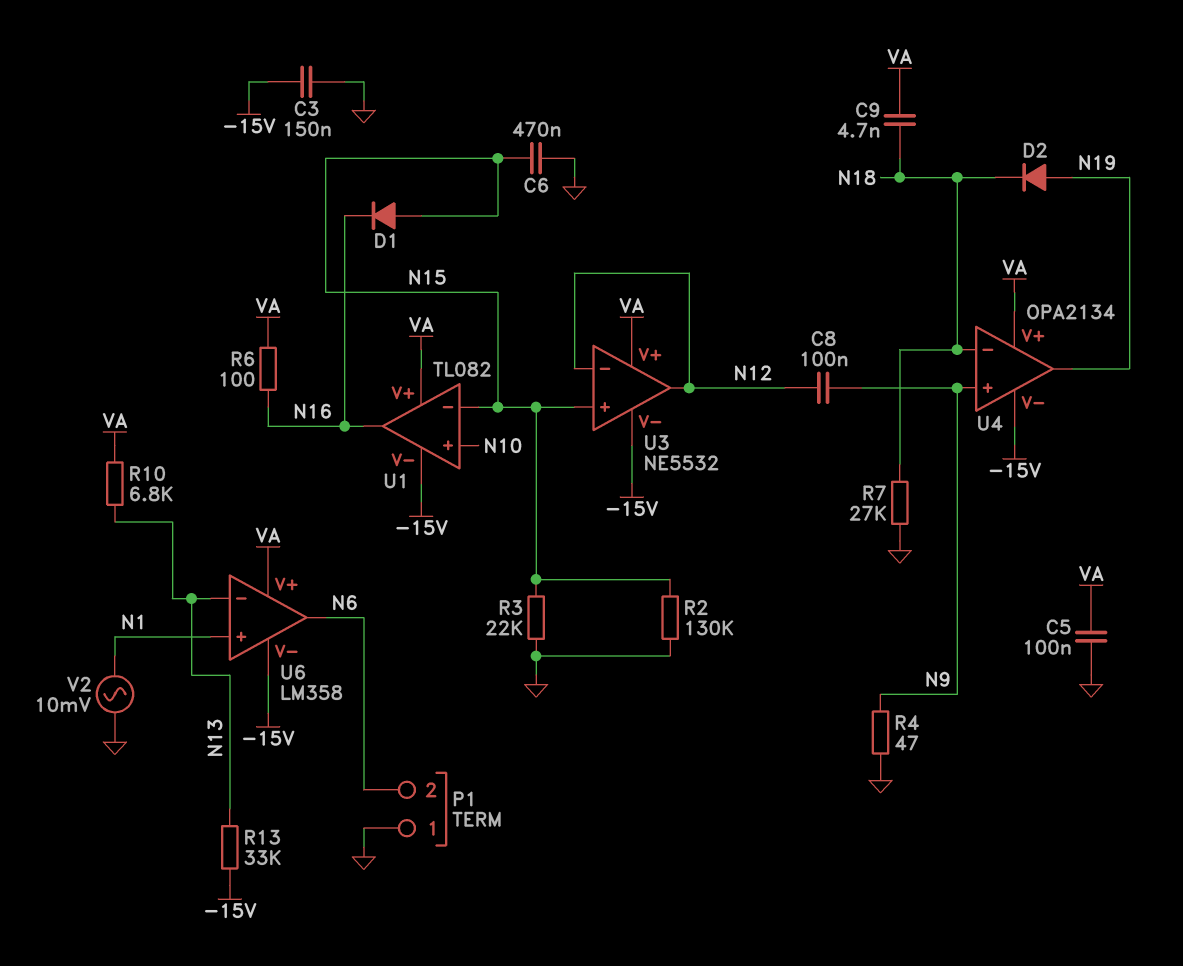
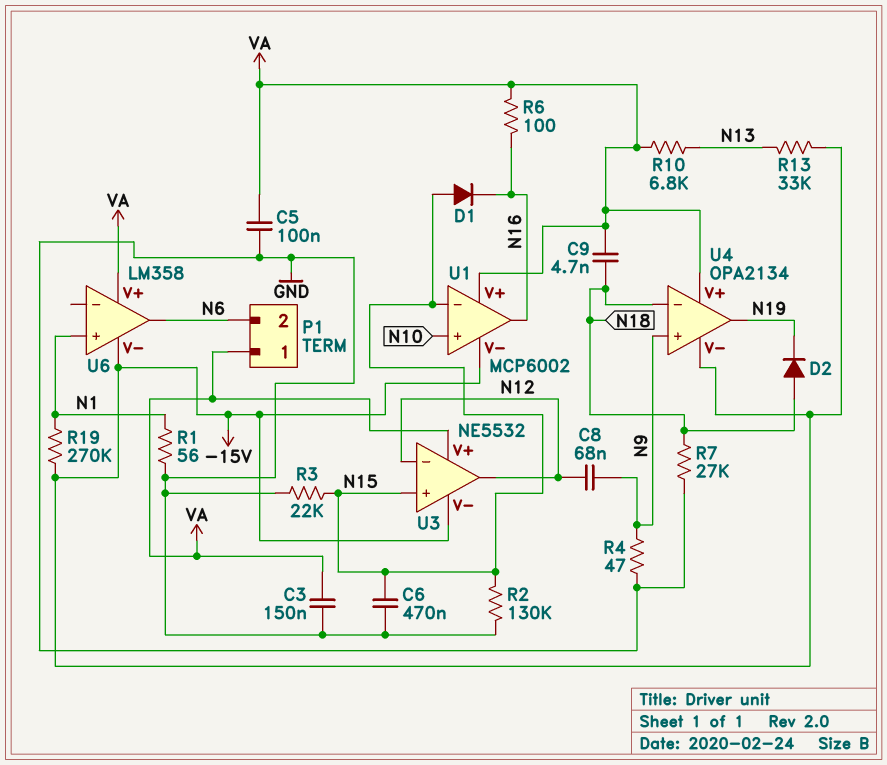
C3: 150nF (-15V, GND) -> 150nF (GND, VA)
C8: 100nF (N9, N12) -> 68nF (N9, N12)
D2: diode (A N19, K N18) -> diode (A N18, K N19)
P1 pin 1: GND -> VA
R1: none -> 56 (GND, N1)
R19: none -> 270k (-15V, N1)
U1: TL082 -> MCP6002
U6 pin in-: N13 -> none
V2: AC 10mV (GND, N1) -> none

